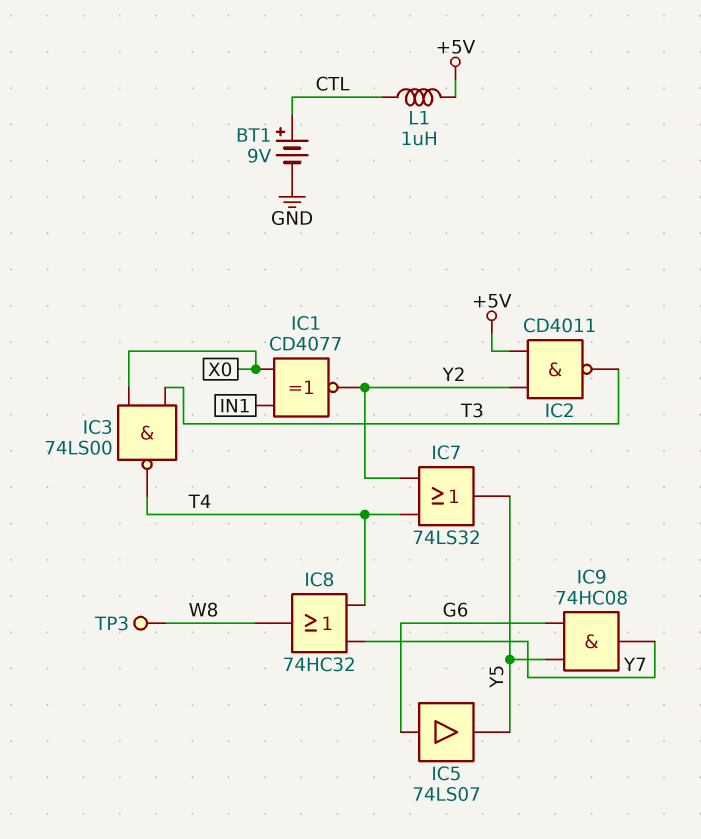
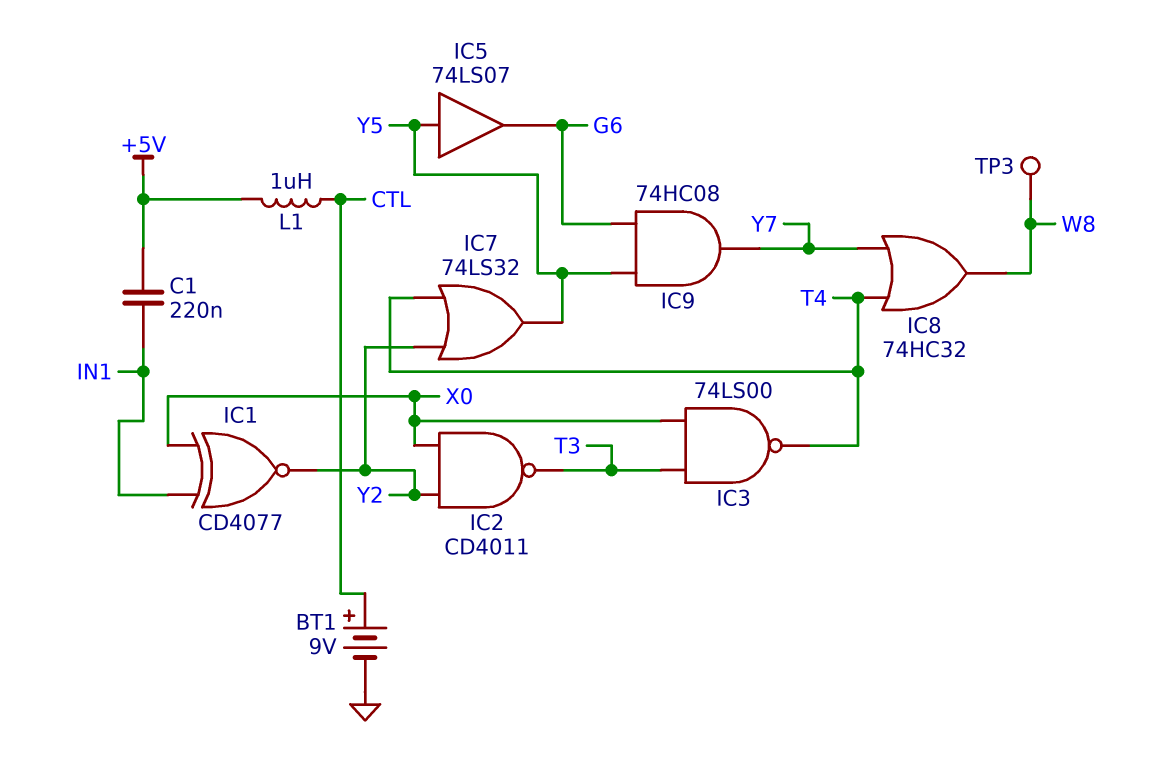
C1: none -> 220nF (+5V, IN1)
IC2: NAND CD4011 (in +5V, in Y2, out T3) -> NAND CD4011 (in X0, in Y2, out T3)
IC5: buffer 74LS07 (in G6, out Y5) -> buffer 74LS07 (in Y5, out G6)

